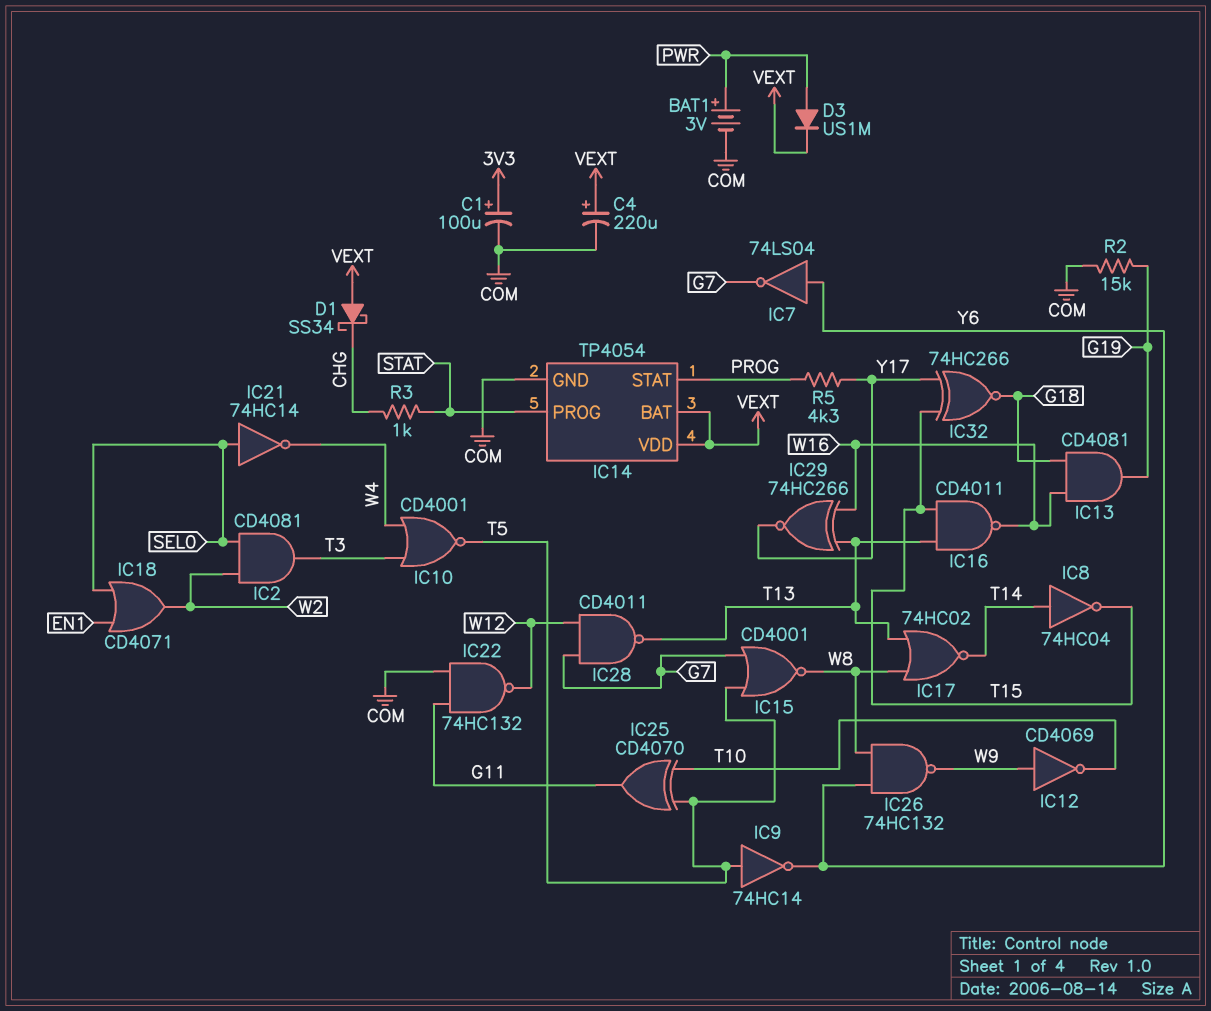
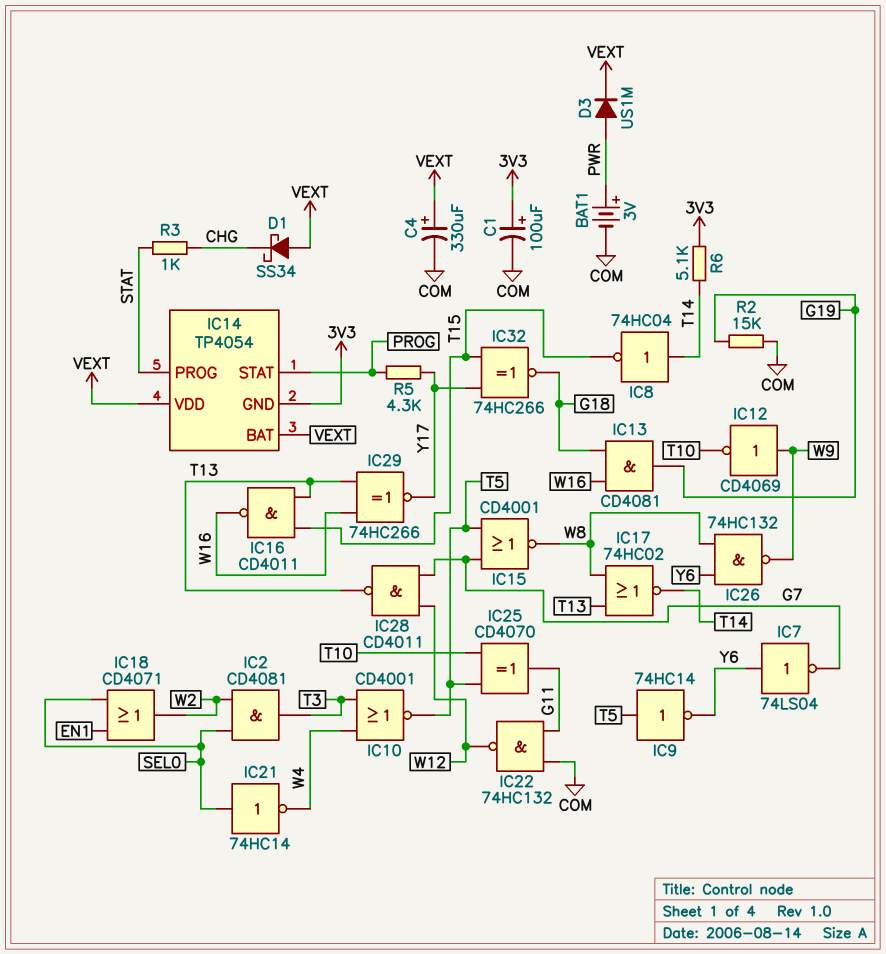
C4: 220uF (plus VEXT, minus COM) -> 330uF (plus VEXT, minus COM)
IC14 pin GND: COM -> 3V3
R6: none -> 5.1k (3V3, T14)

